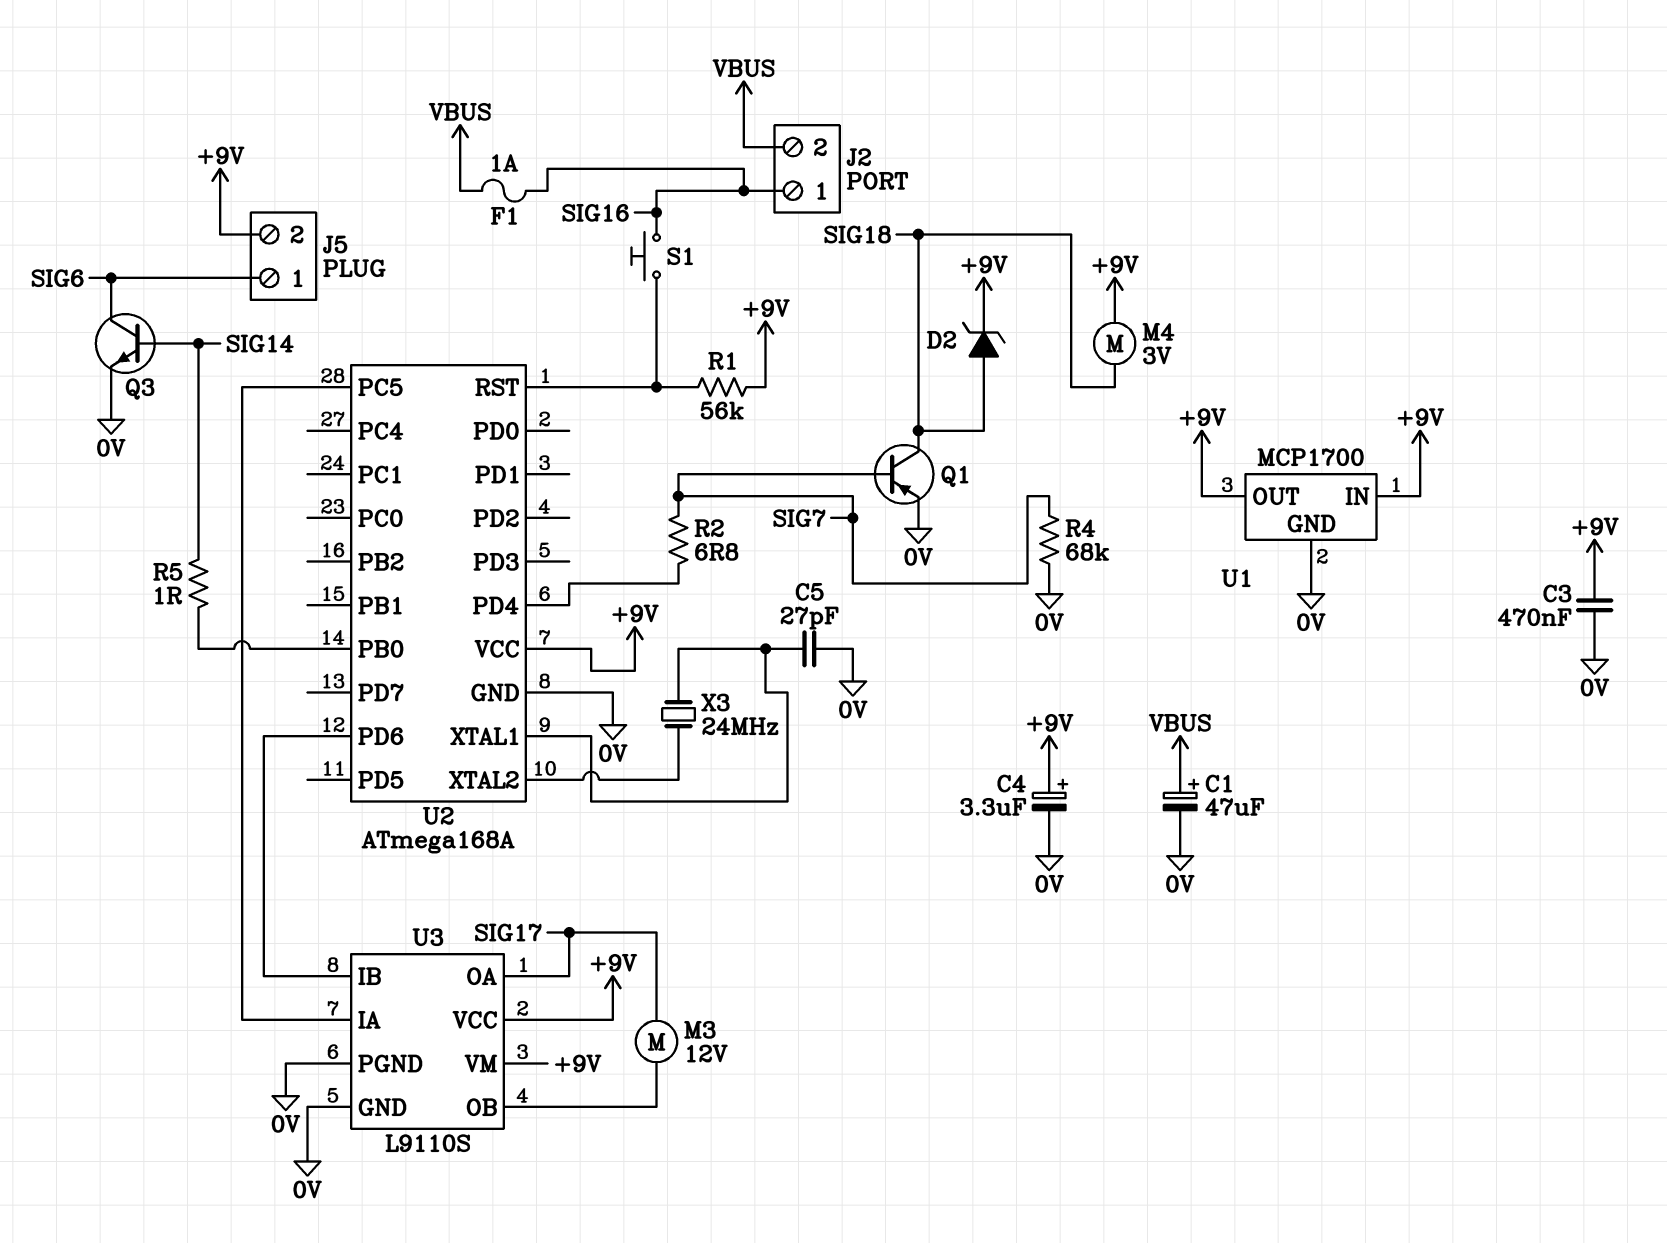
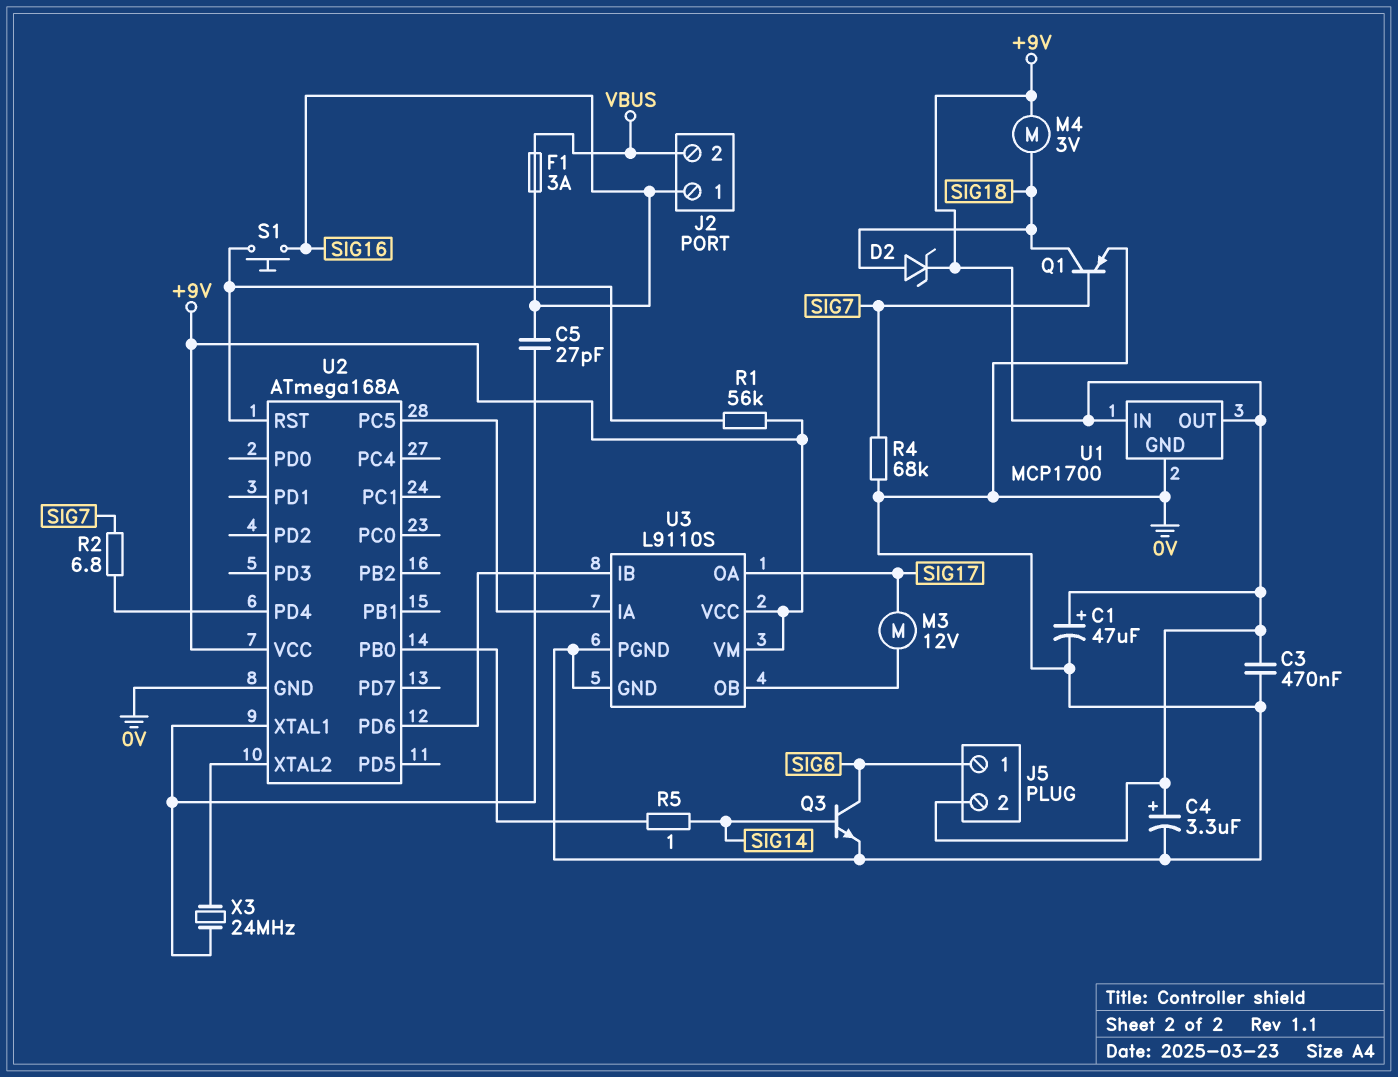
C1: 47uF (plus VBUS, minus 0V) -> 47uF (plus +9V, minus 0V)
C5: 27pF (0V, U2/XTAL1) -> 27pF (SIG16, U2/XTAL1)
F1: 1A (SIG16, VBUS) -> 3A (SIG16, VBUS)

